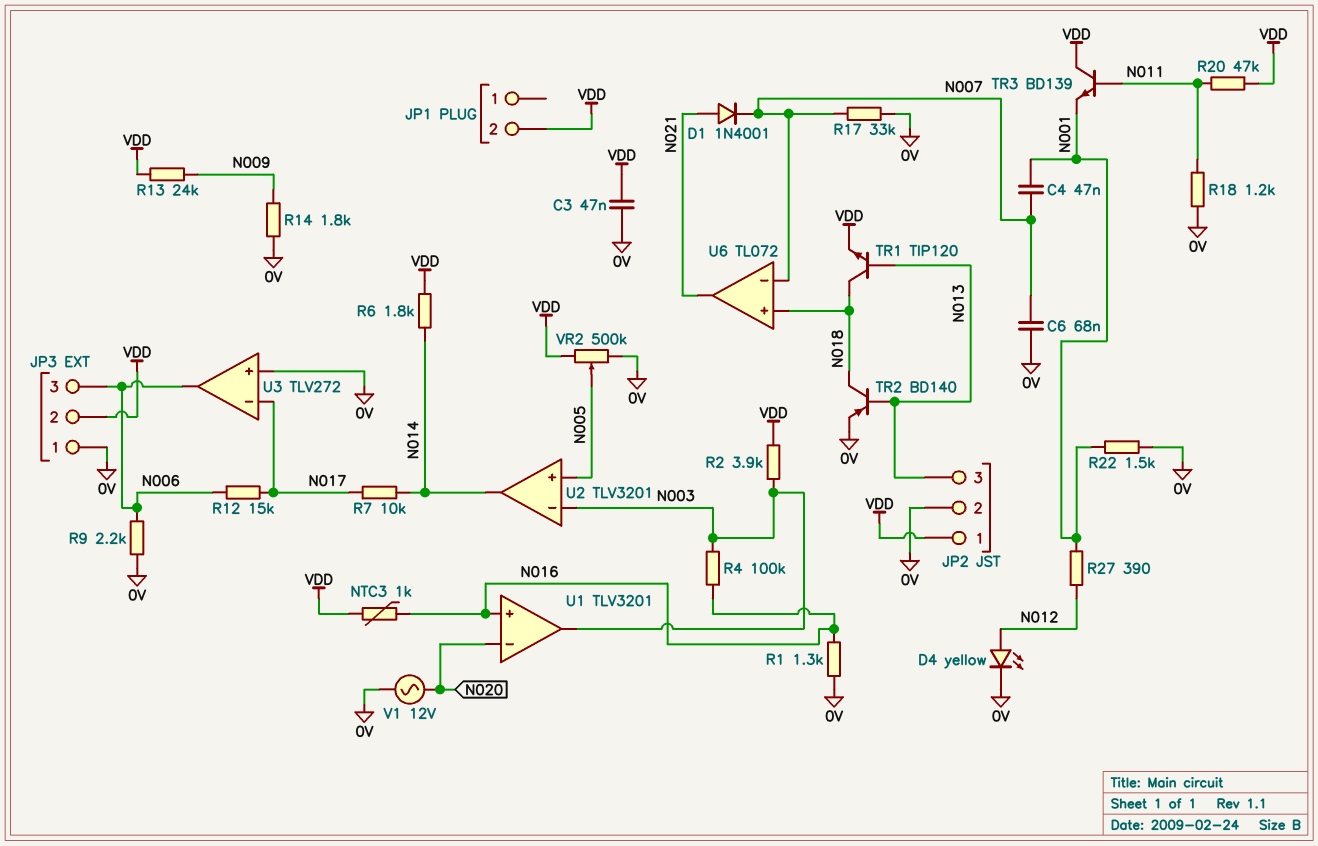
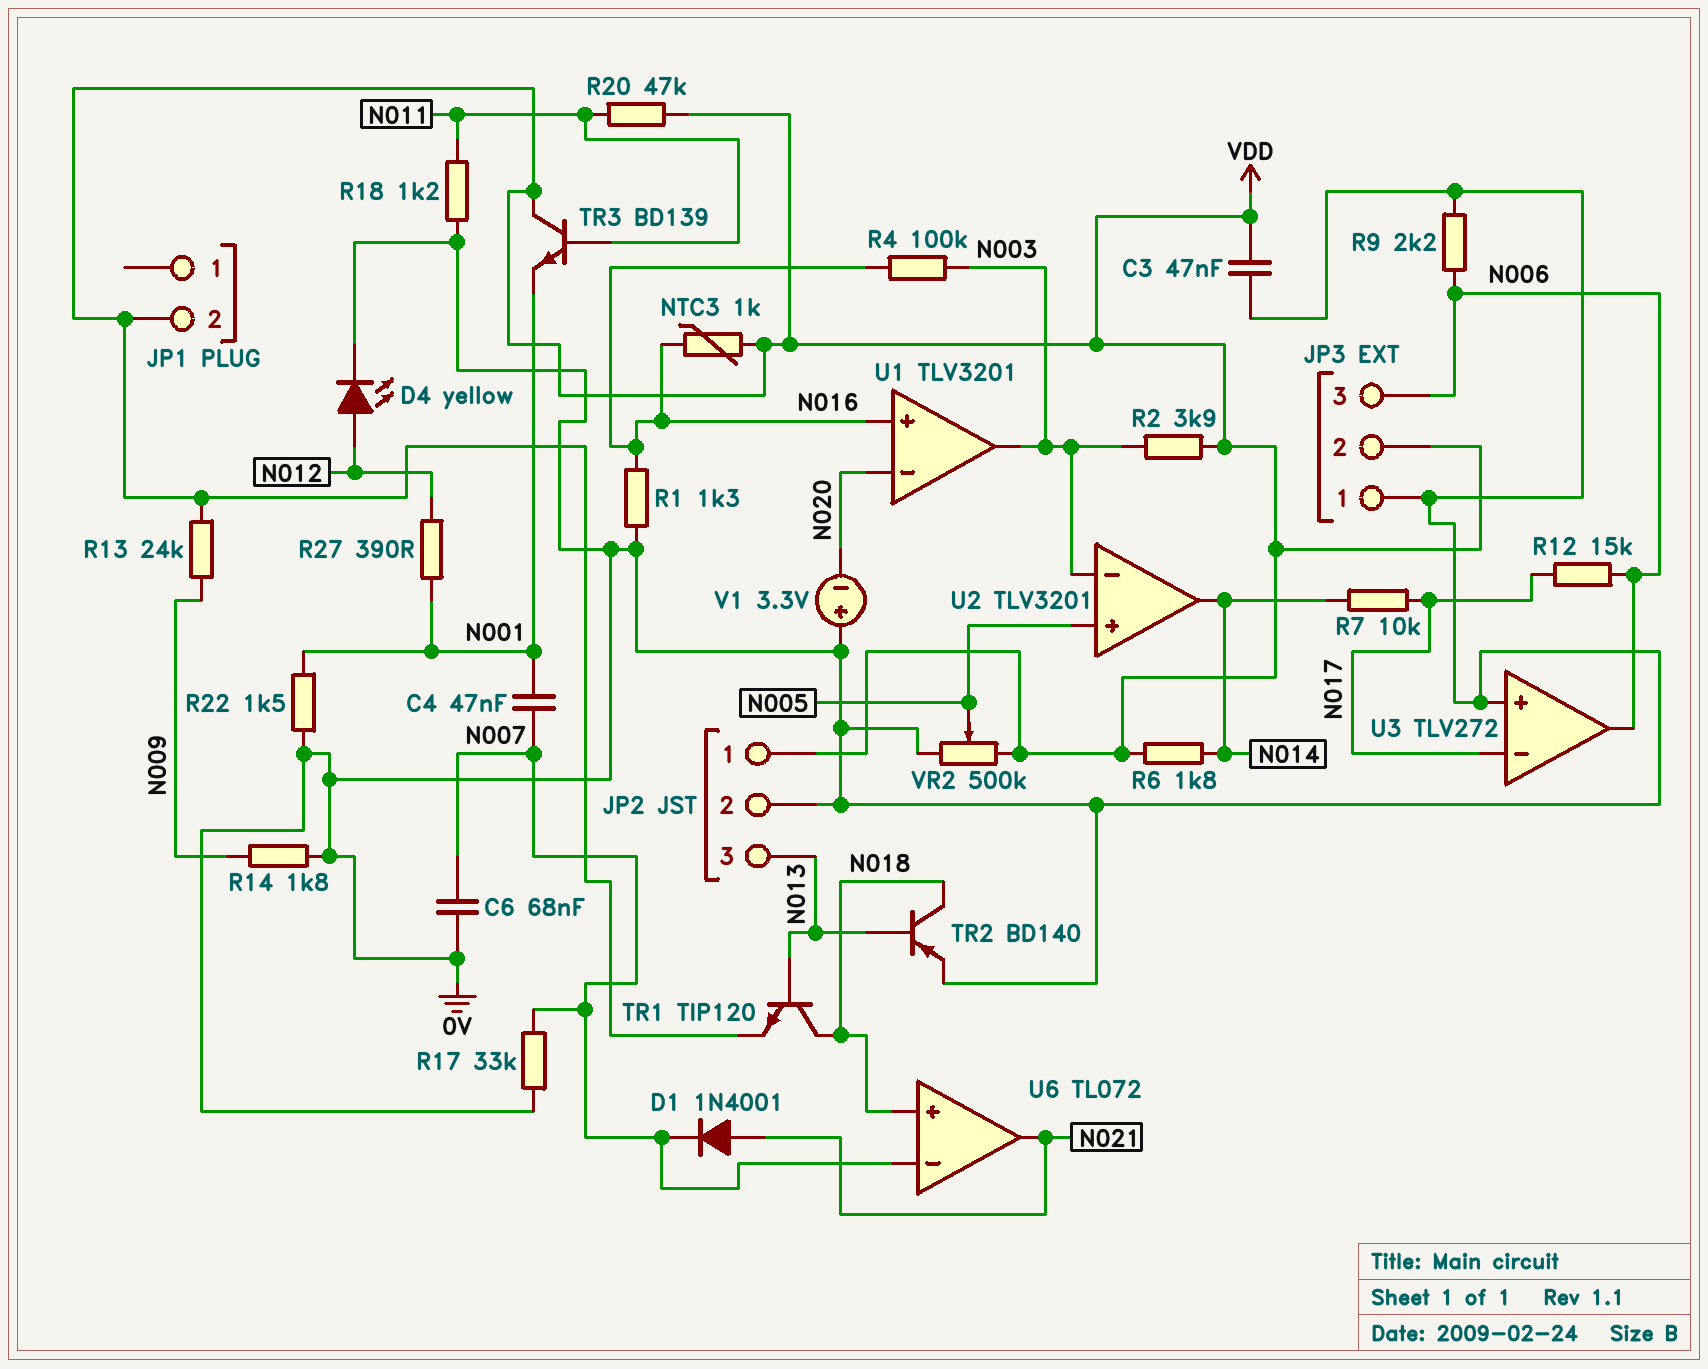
V1: AC 12V (0V, N020) -> 3.3V (plus 0V, minus N020)

